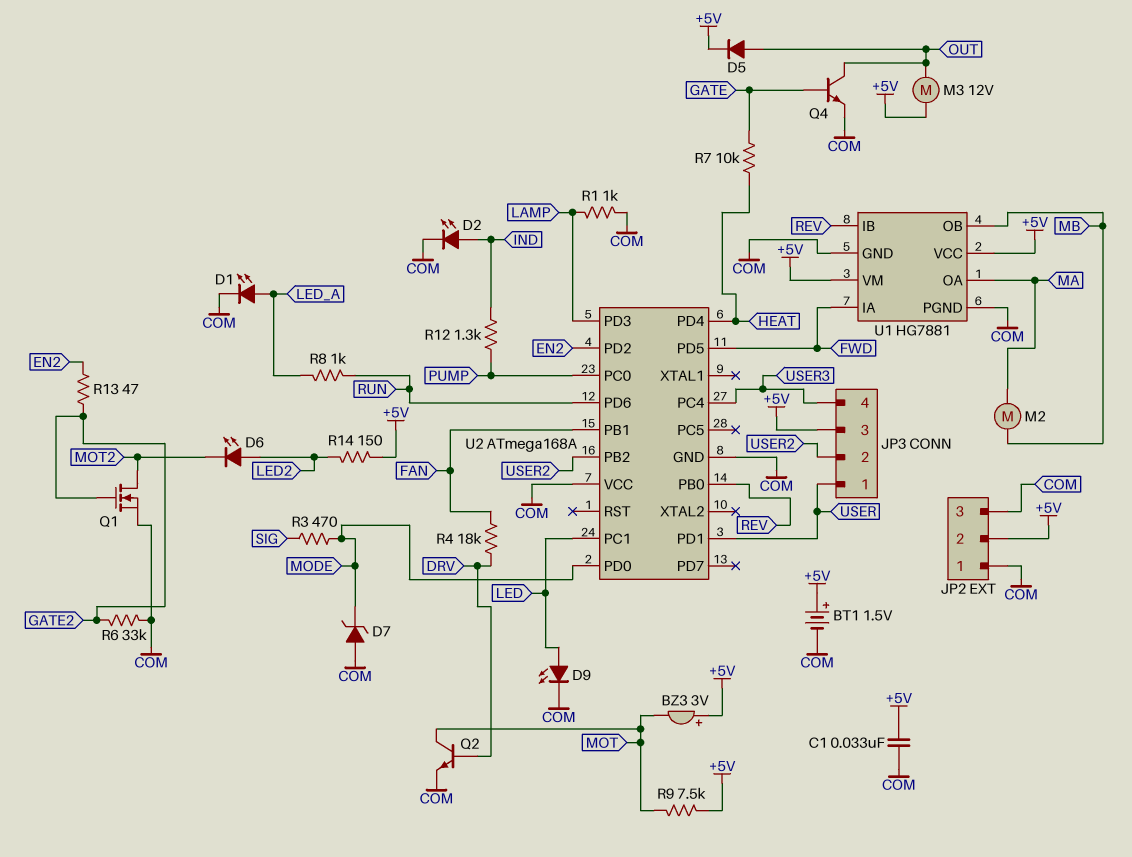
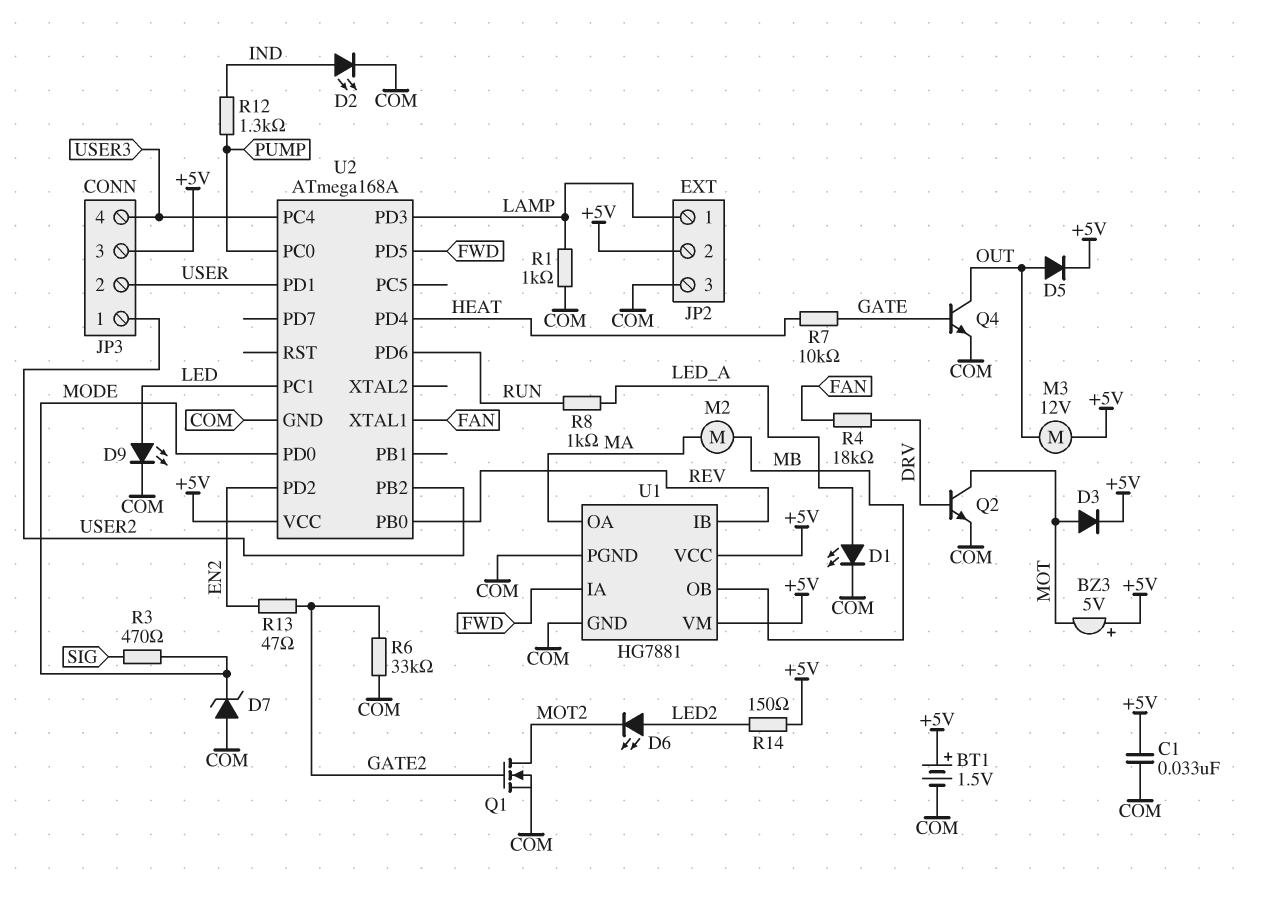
BZ3: buzzer 3V (plus +5V, minus MOT) -> buzzer 5V (plus +5V, minus MOT)
D3: none -> diode (A MOT, K +5V)
JP2 pin 1: COM -> LAMP
JP3 pin 1: USER -> USER2
JP3 pin 2: USER2 -> USER
R9: 7.5k (+5V, MOT) -> none
U2 pin PB1: FAN -> none
U2 pin VCC: COM -> +5V
U2 pin XTAL1: none -> FAN

